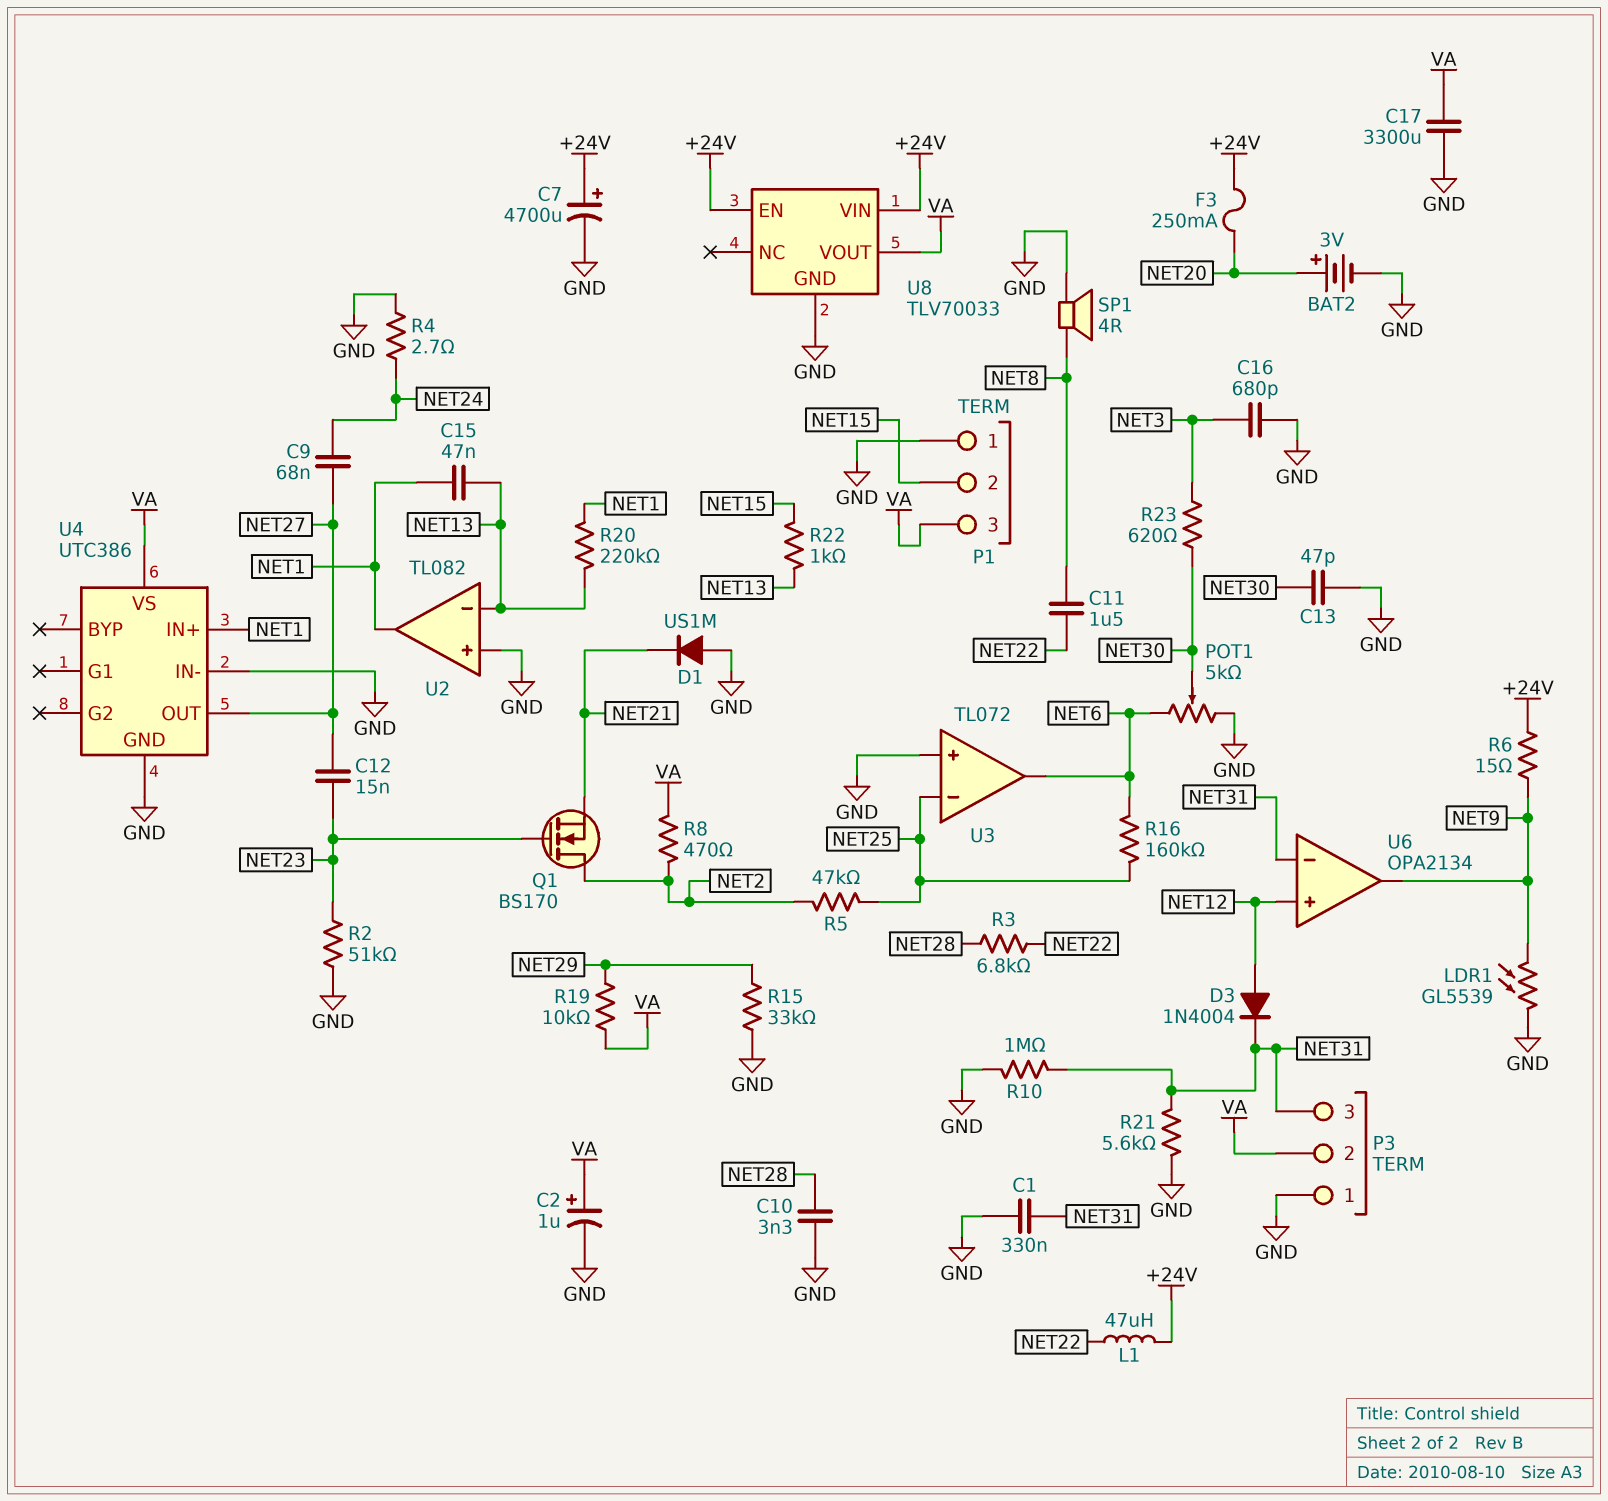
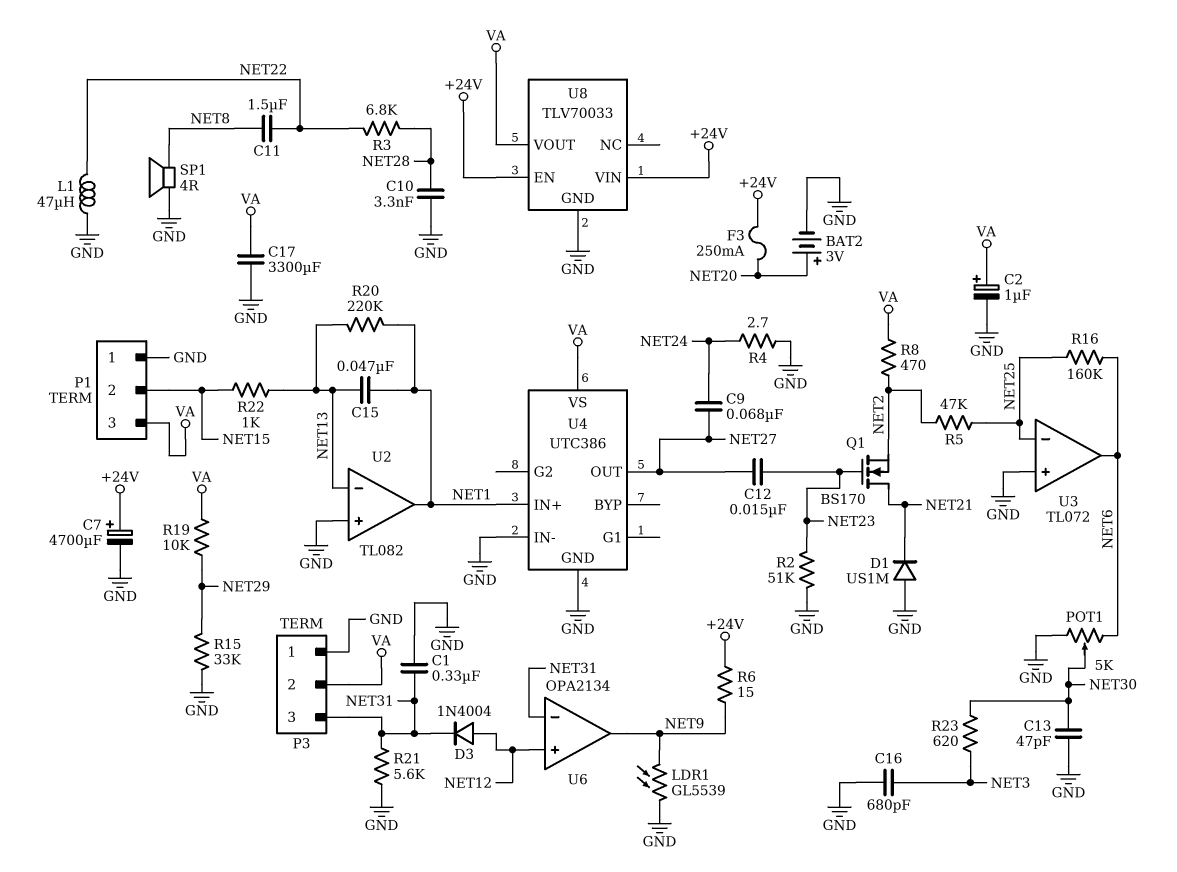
L1: 47uH (+24V, NET22) -> 47uH (GND, NET22)
Q1: NMOS BS170 (G NET23, D NET2, S NET21) -> NMOS BS170 (G NET23, D NET21, S NET2)
R10: 1M (GND, NET31) -> none

